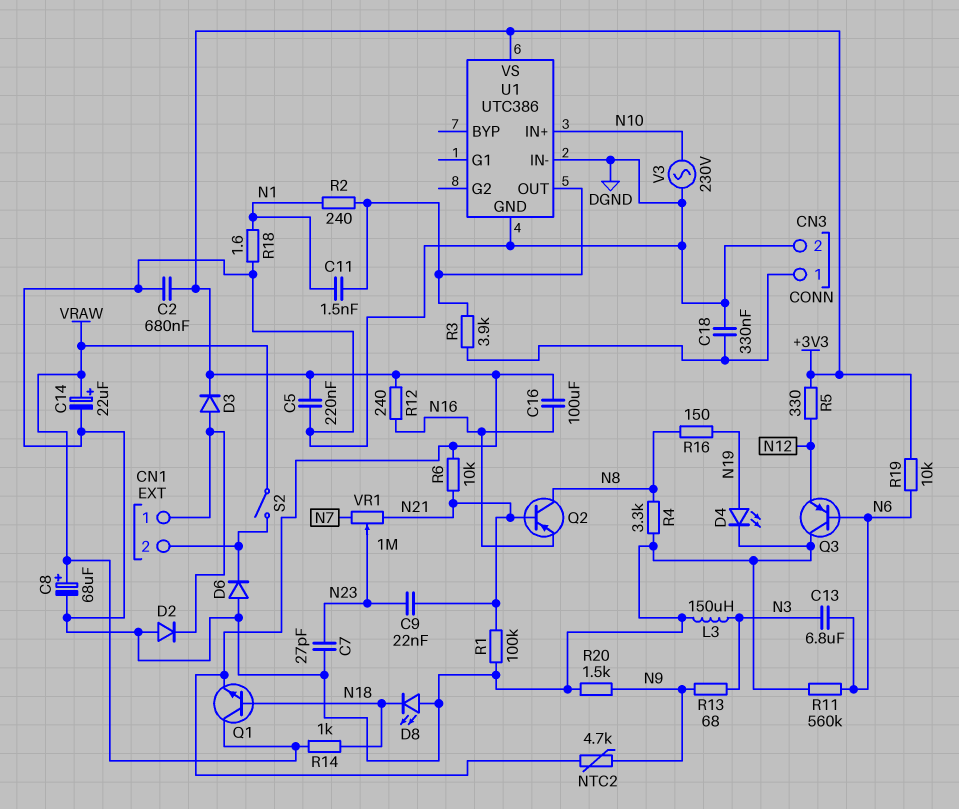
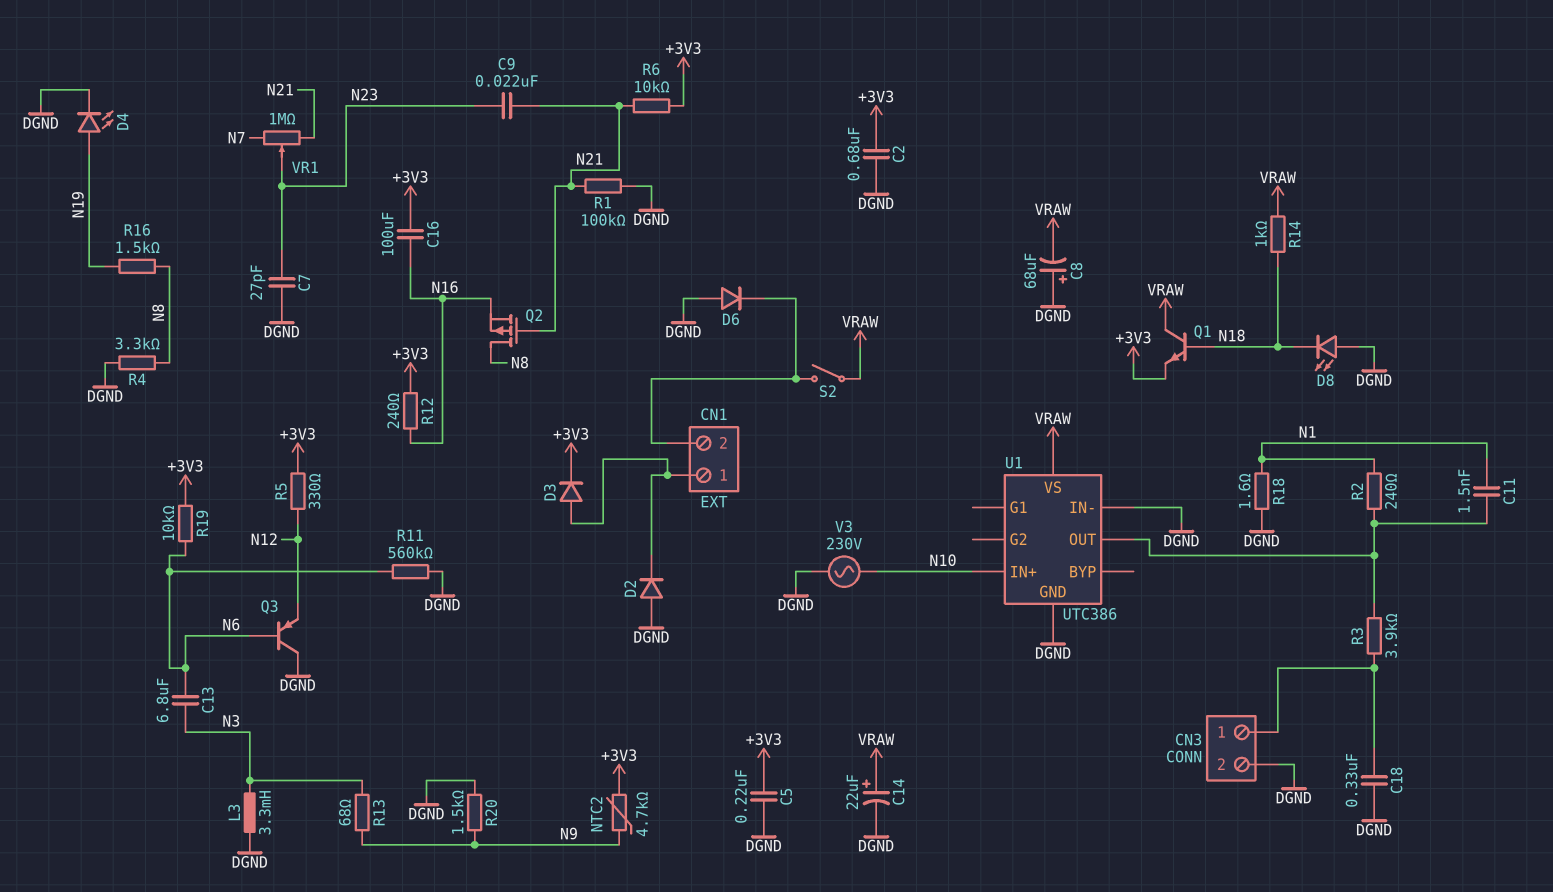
C8: 68uF (plus VRAW, minus DGND) -> 68uF (plus DGND, minus VRAW)
L3: 150uH (DGND, N3) -> 3.3mH (DGND, N3)
Q2: PNP (B N21, C N8, E N16) -> PMOS (G N21, D N8, S N16)
R16: 150 (N8, N19) -> 1.5k (N8, N19)
U1 pin VS: +3V3 -> VRAW

